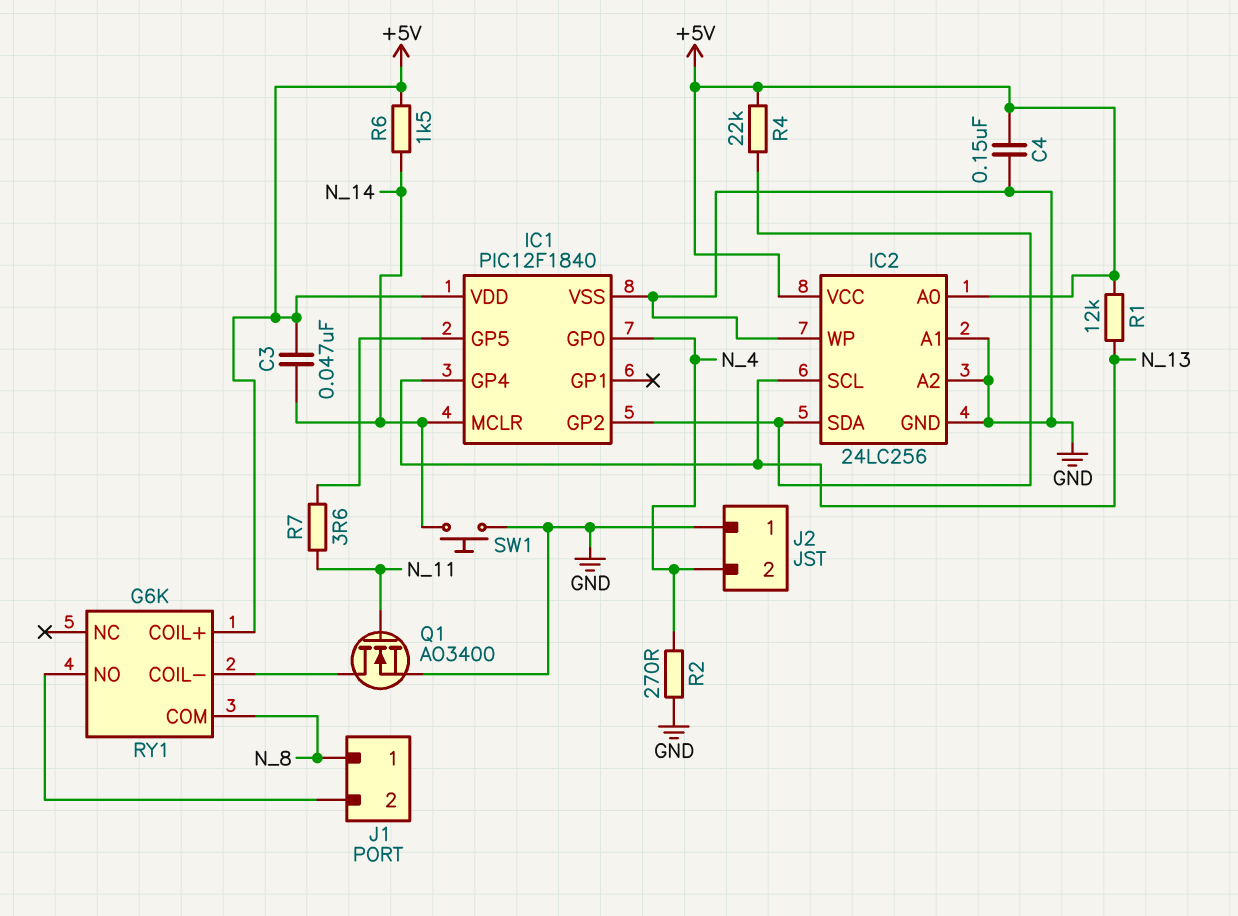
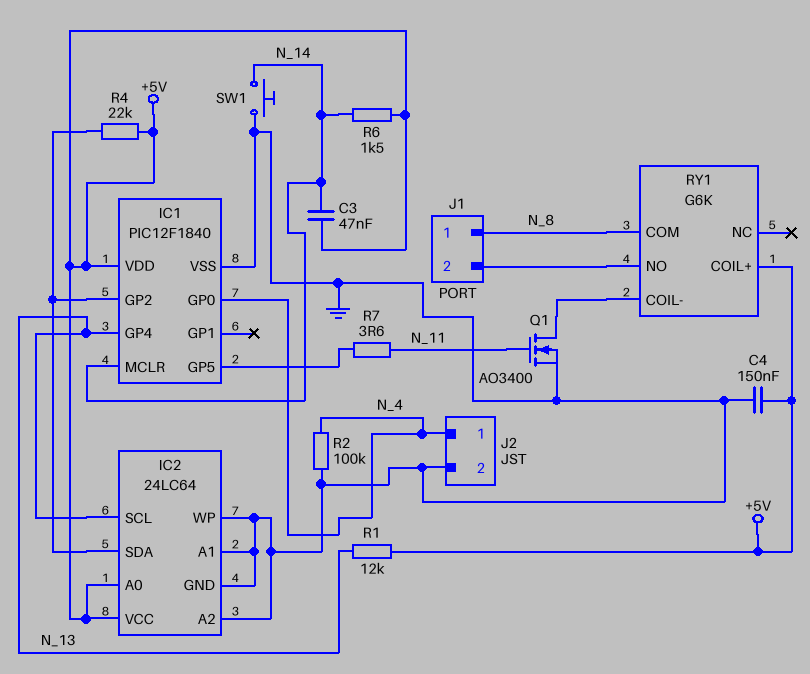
IC2: 24LC256 -> 24LC64
J2 pin 1: GND -> N_4
J2 pin 2: N_4 -> GND
R2: 270 (GND, N_4) -> 100k (GND, N_4)

